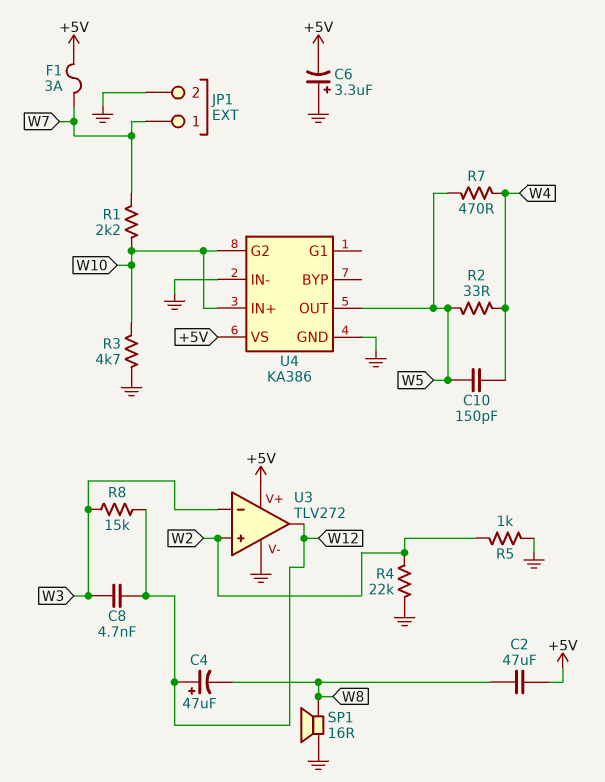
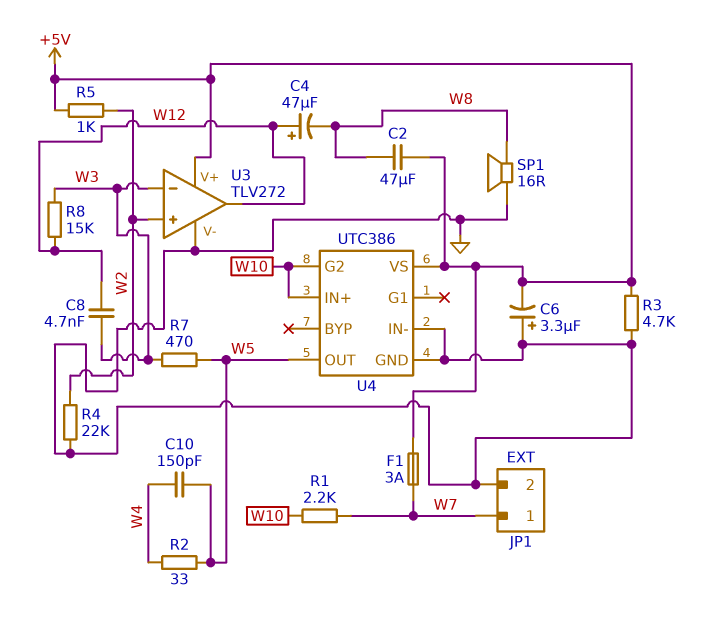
R3: 4.7k (GND, W10) -> 4.7k (+5V, GND)
R5: 1k (GND, W2) -> 1k (+5V, W2)
R7: 470 (W4, W5) -> 470 (W3, W5)
U4: KA386 -> UTC386

